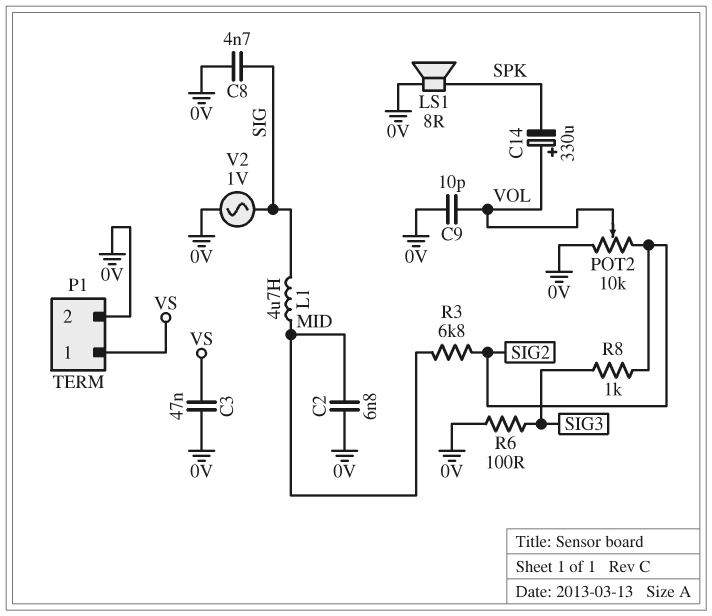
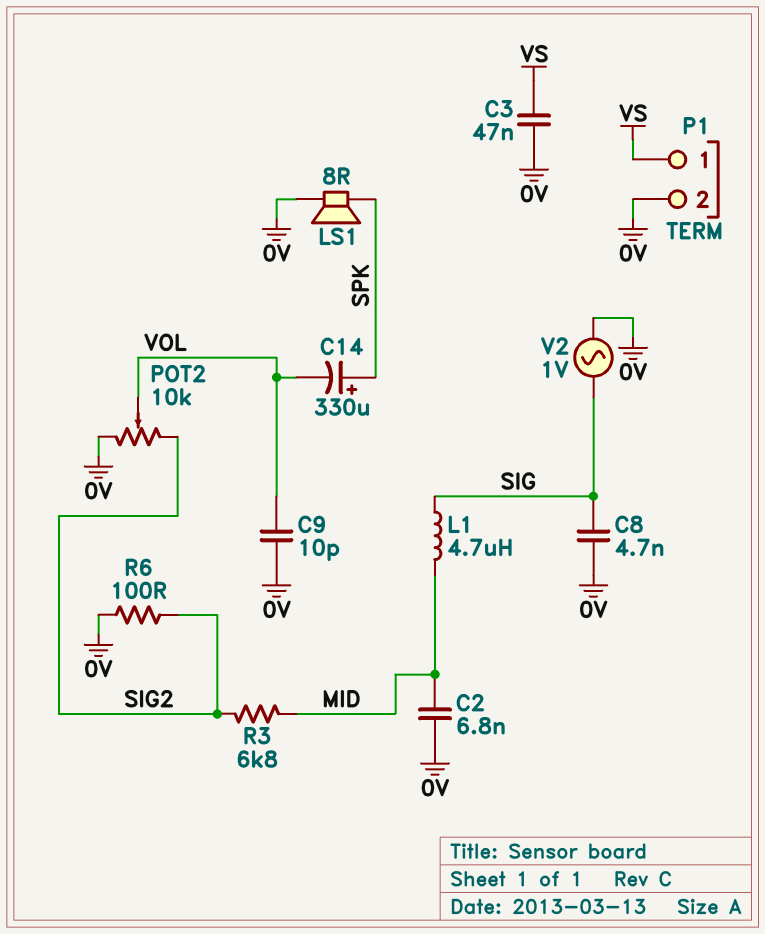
C14: 330uF (plus VOL, minus SPK) -> 330uF (plus SPK, minus VOL)
R6: 100 (0V, SIG3) -> 100 (0V, SIG2)
R8: 1k (SIG2, SIG3) -> none

